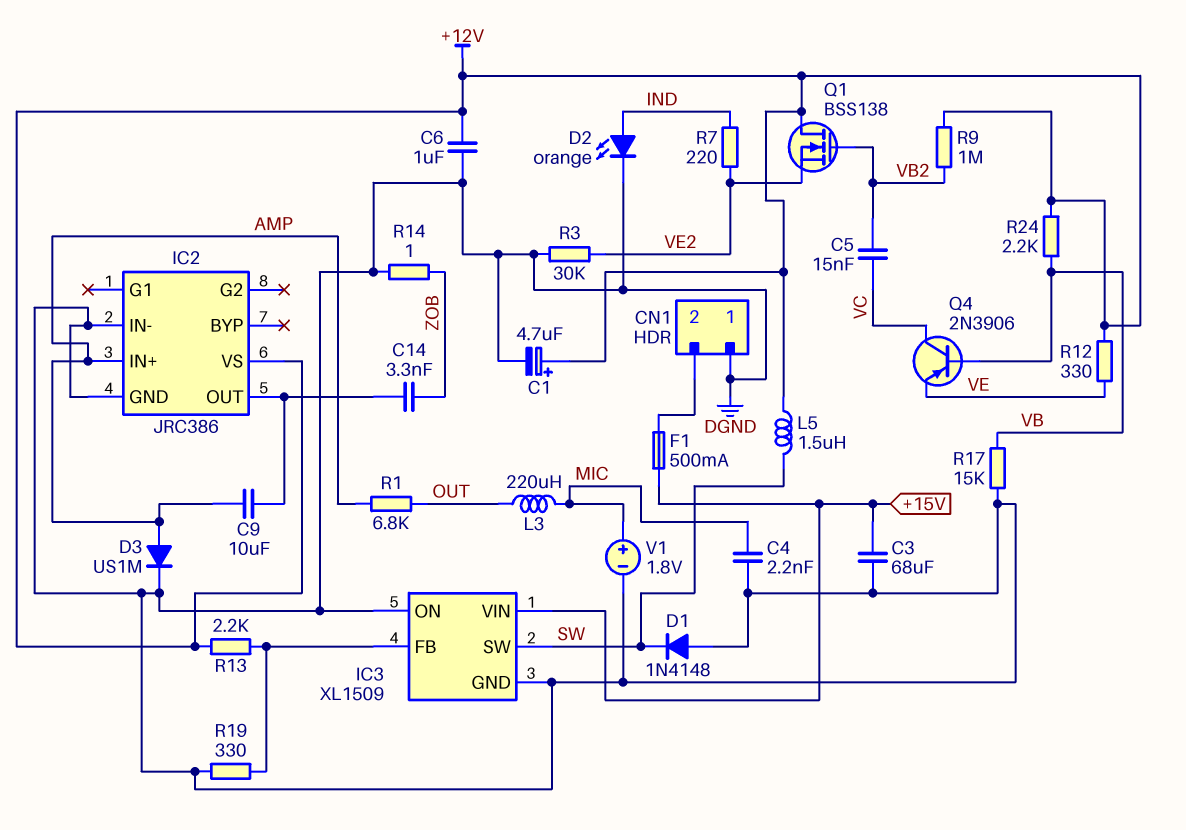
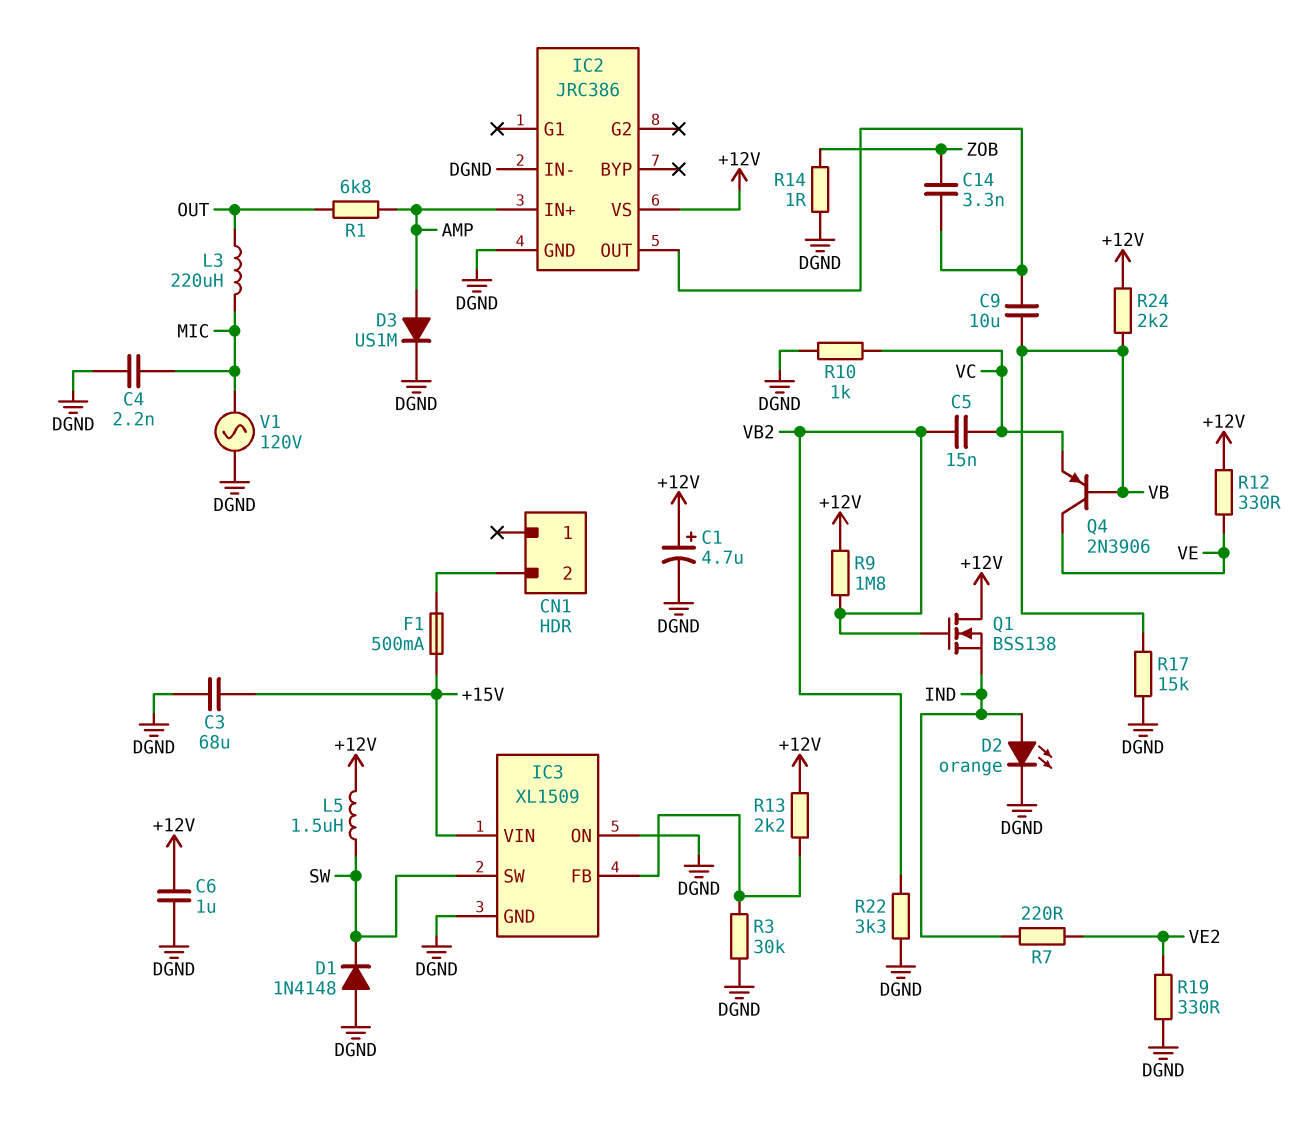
C9: 10uF (AMP, IC2/OUT) -> 10uF (IC2/OUT, VB)
CN1 pin 1: DGND -> none
Q1: NMOS BSS138 (G VB2, D +12V, S VE2) -> NMOS BSS138 (G VB2, D +12V, S IND)
Q4: PNP 2N3906 (B VB, C VC, E VE) -> PNP 2N3906 (B VB, C VE, E VC)
R3: 30k (DGND, VE2) -> 30k (DGND, IC3/FB)
R9: 1M (+12V, VB2) -> 1.8M (+12V, VB2)
R10: none -> 1k (DGND, VC)
R19: 330 (DGND, IC3/FB) -> 330 (DGND, VE2)
R22: none -> 3.3k (DGND, VB2)
V1: 1.8V (plus MIC, minus DGND) -> AC 120V (DGND, MIC)

